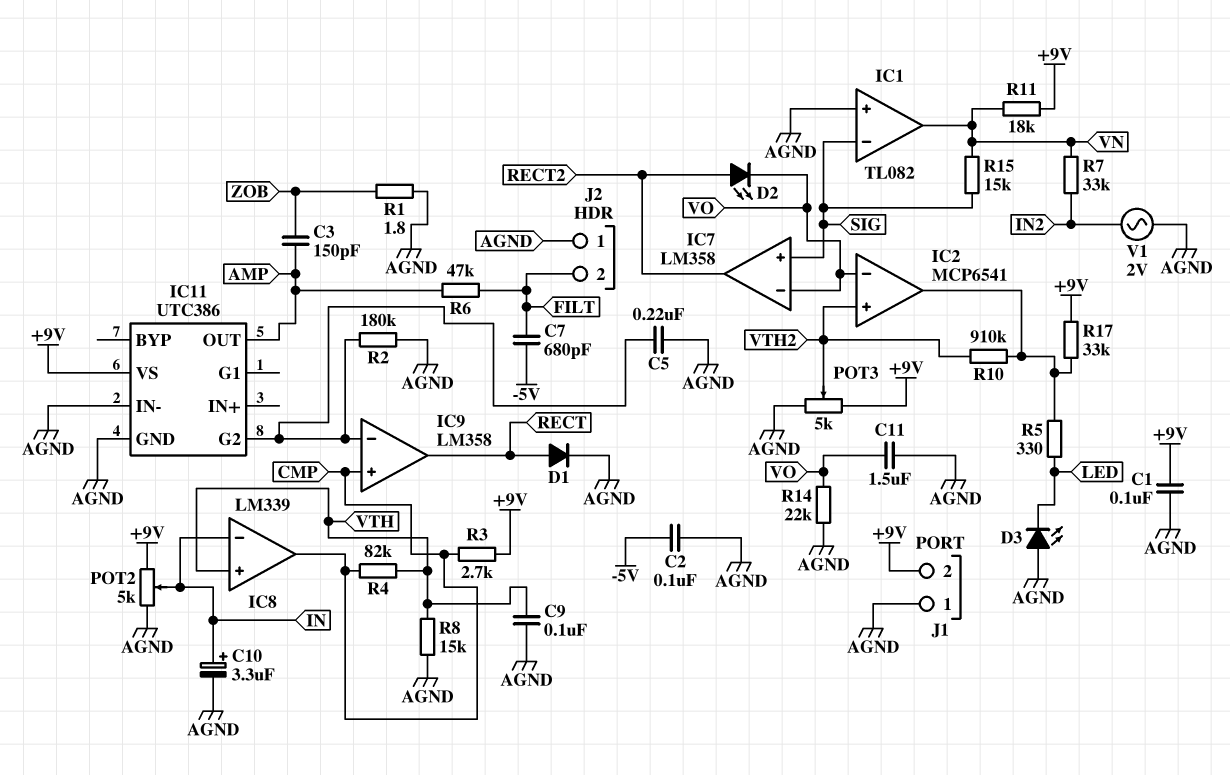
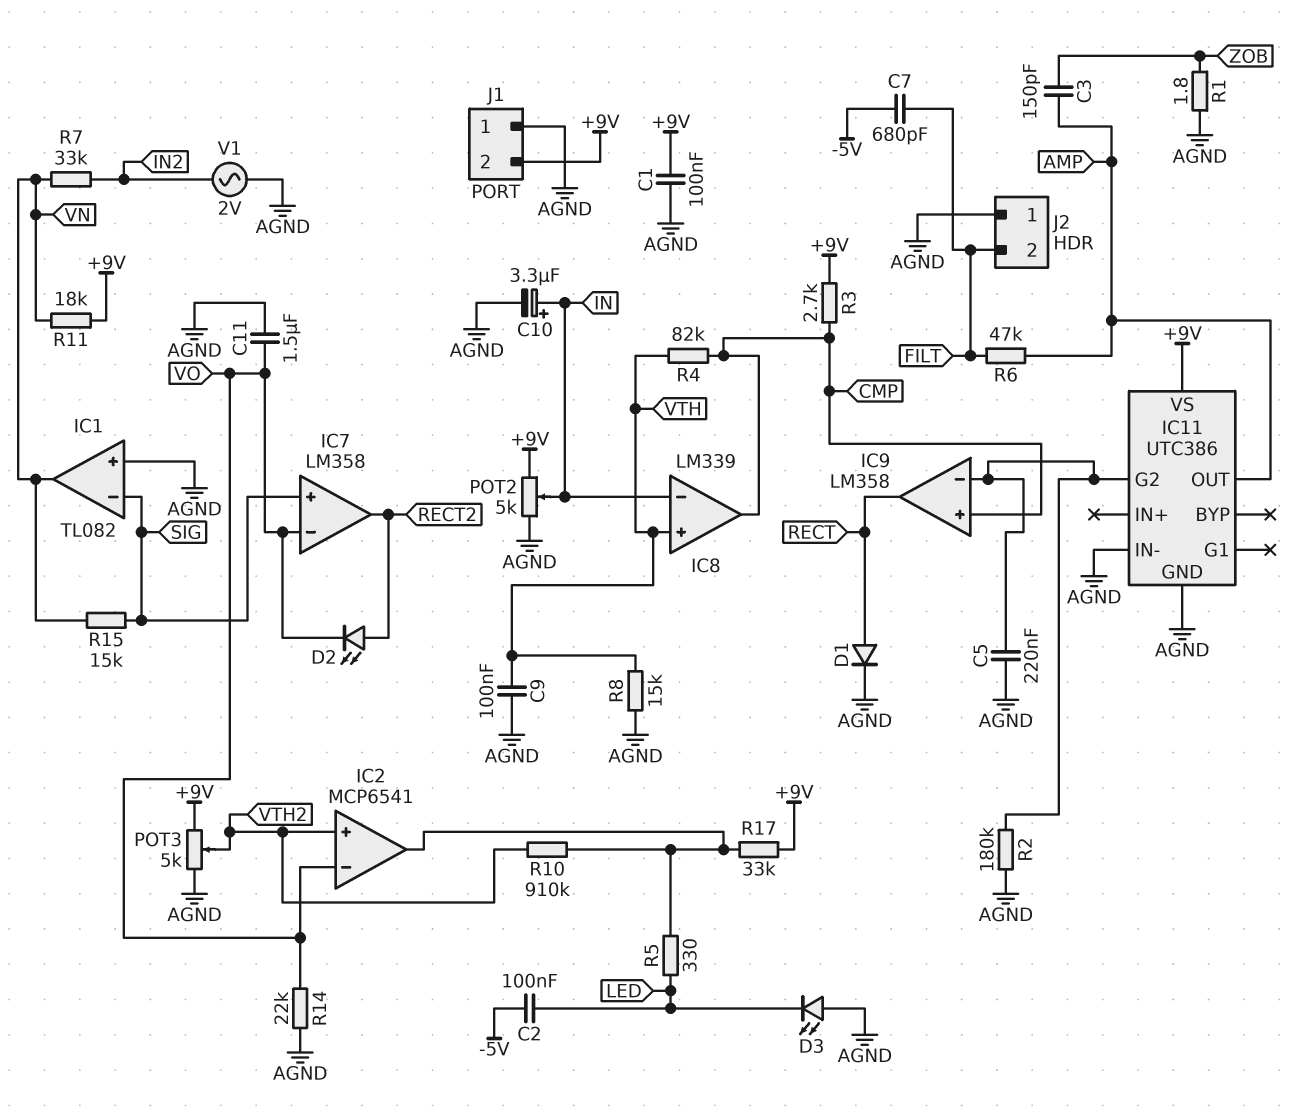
C2: 100nF (-5V, AGND) -> 100nF (-5V, LED)

